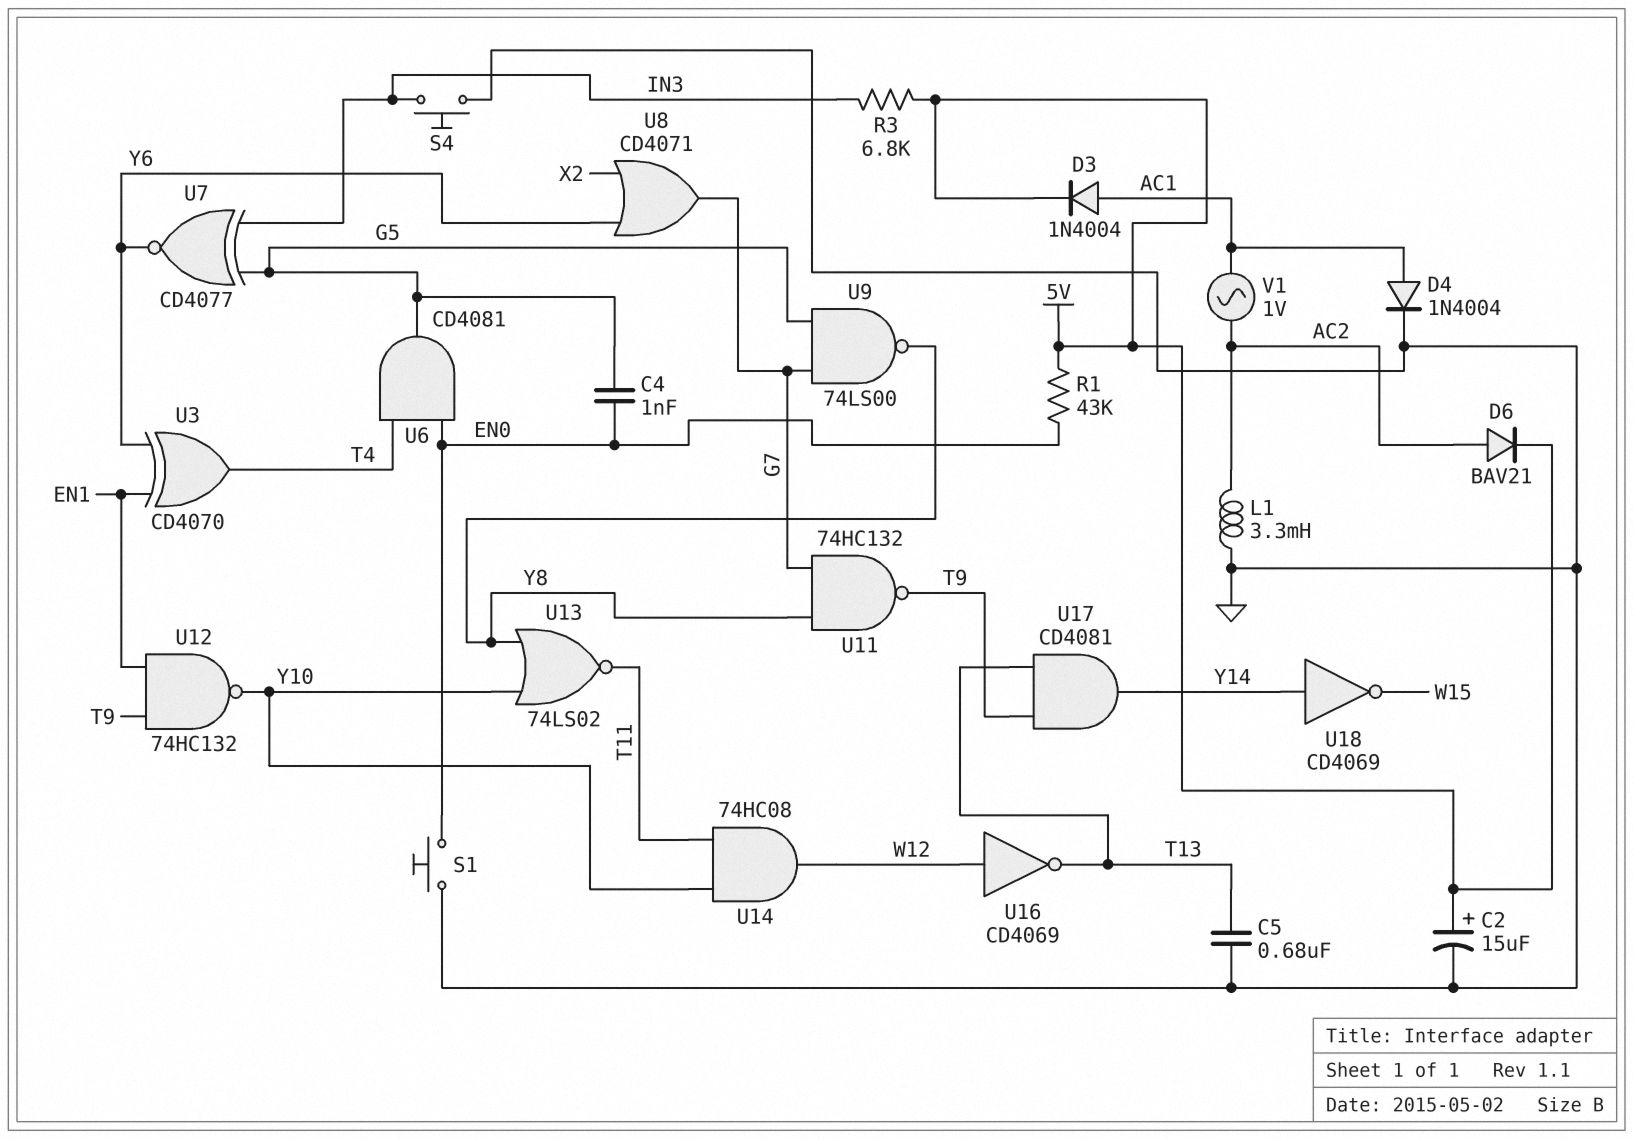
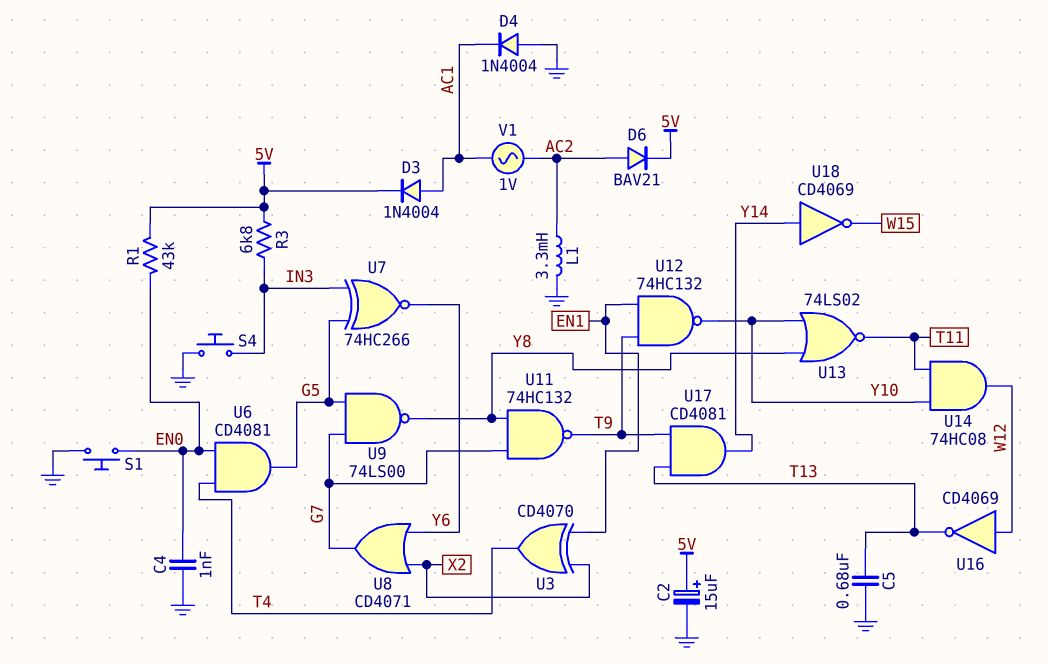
C4: 1nF (EN0, G5) -> 1nF (EN0, GND)
D4: diode 1N4004 (A AC1, K GND) -> diode 1N4004 (A GND, K AC1)
U3: XOR CD4070 (in EN1, in Y6, out T4) -> XOR CD4070 (in EN1, in X2, out T4)
U7: XNOR CD4077 (in G5, in IN3, out Y6) -> XNOR 74HC266 (in G5, in IN3, out Y6)

